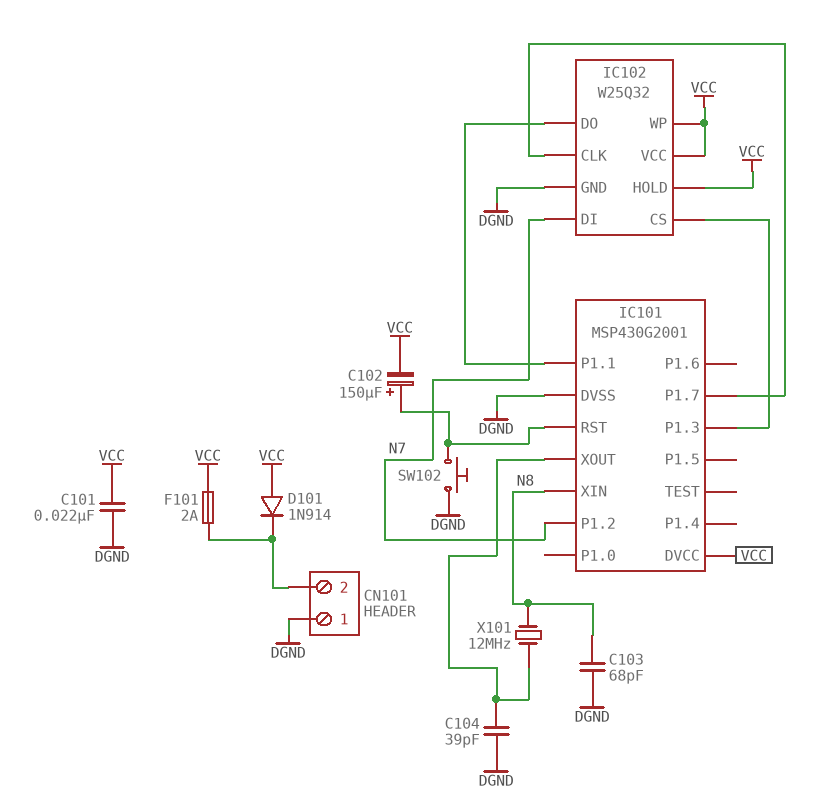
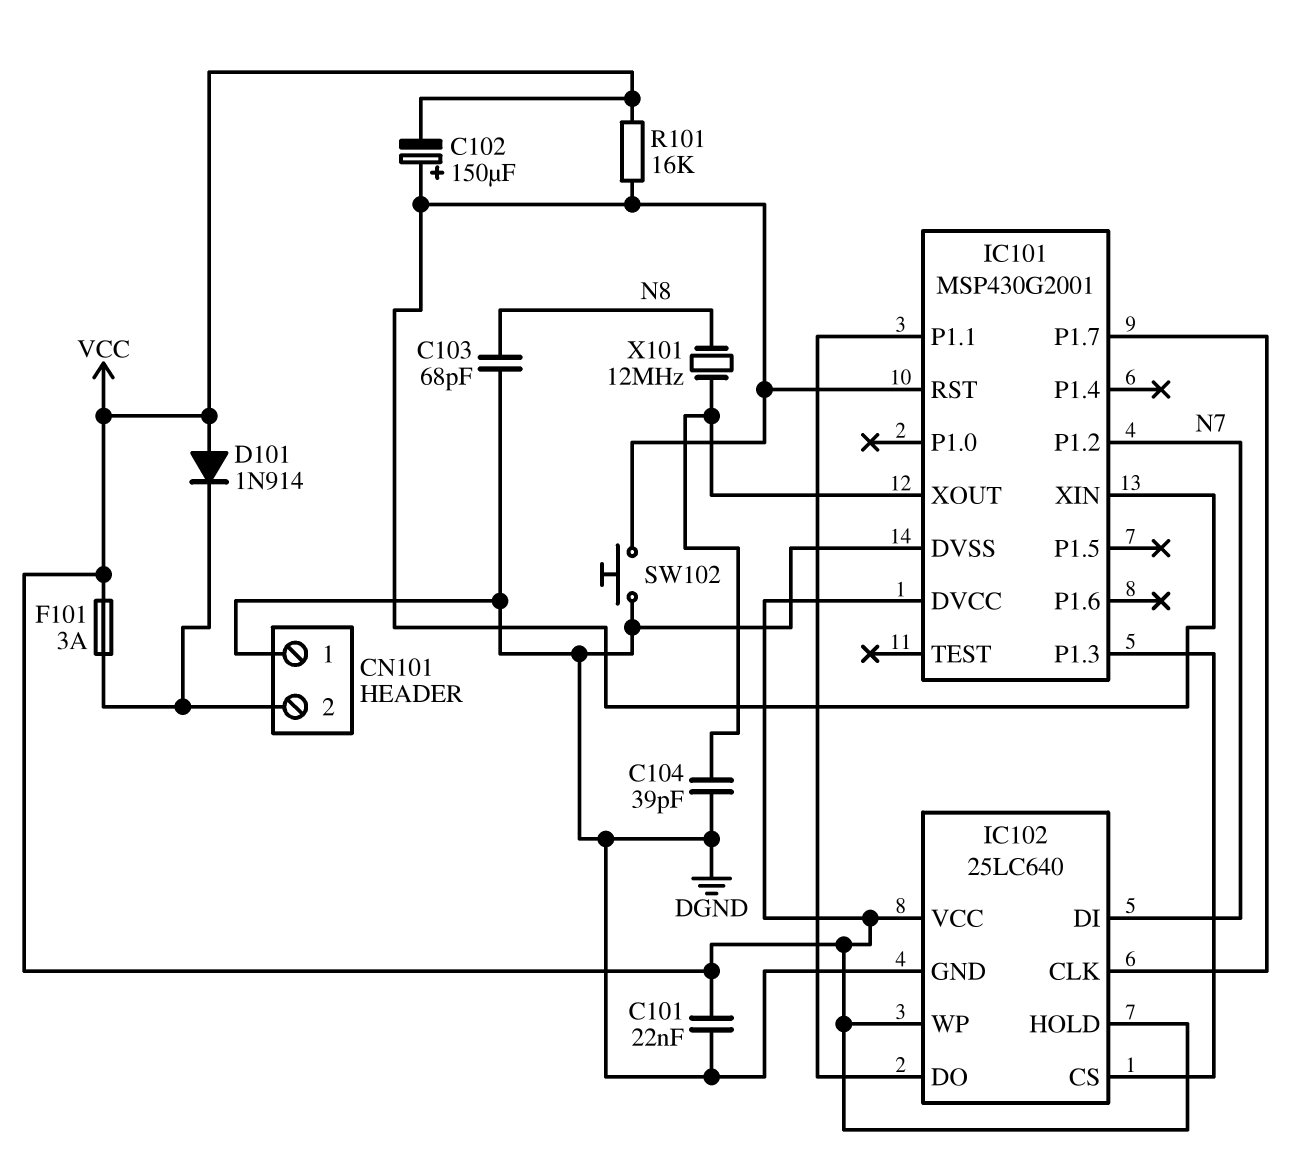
F101: 2A (CN101/2, VCC) -> 3A (CN101/2, VCC)
IC101 pin XIN: N8 -> IC101/RST
IC102: W25Q32 -> 25LC640
R101: none -> 16k (IC101/RST, VCC)

